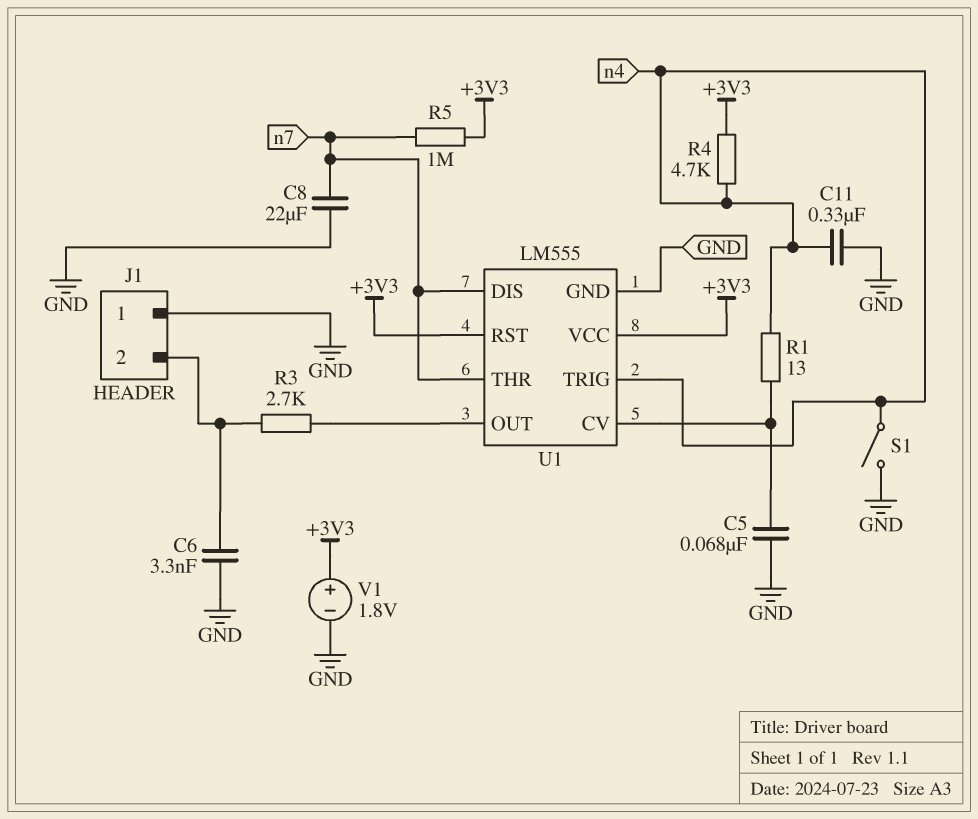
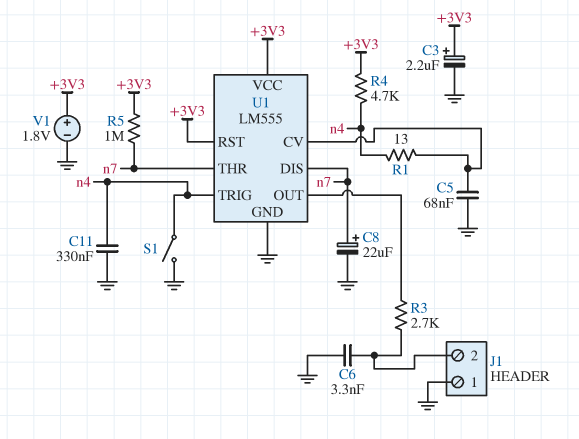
C3: none -> 2.2uF (plus +3V3, minus GND)
C8: 22uF (GND, n7) -> 22uF (plus n7, minus GND)

